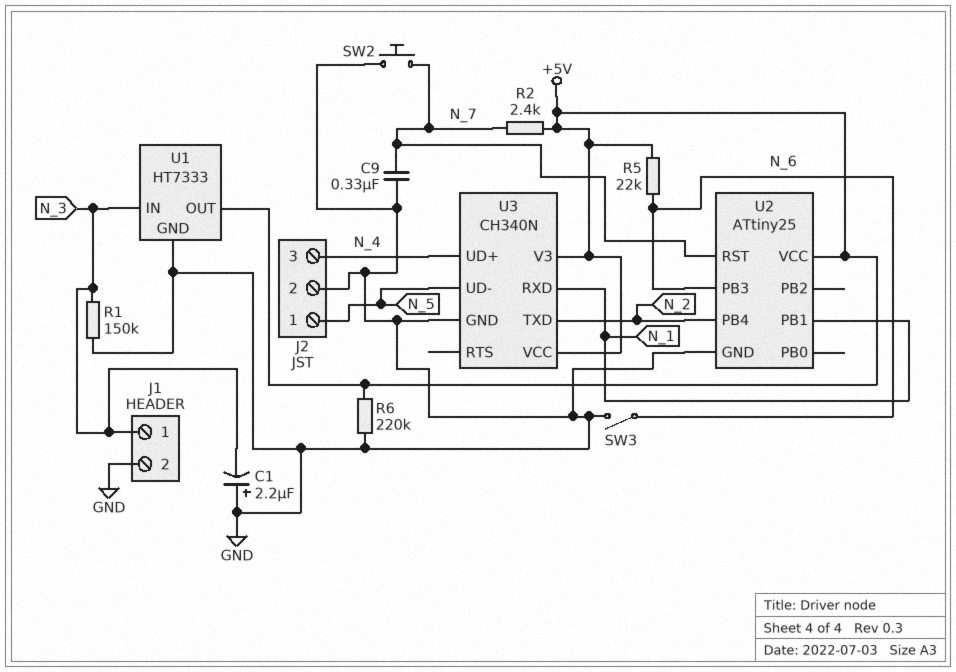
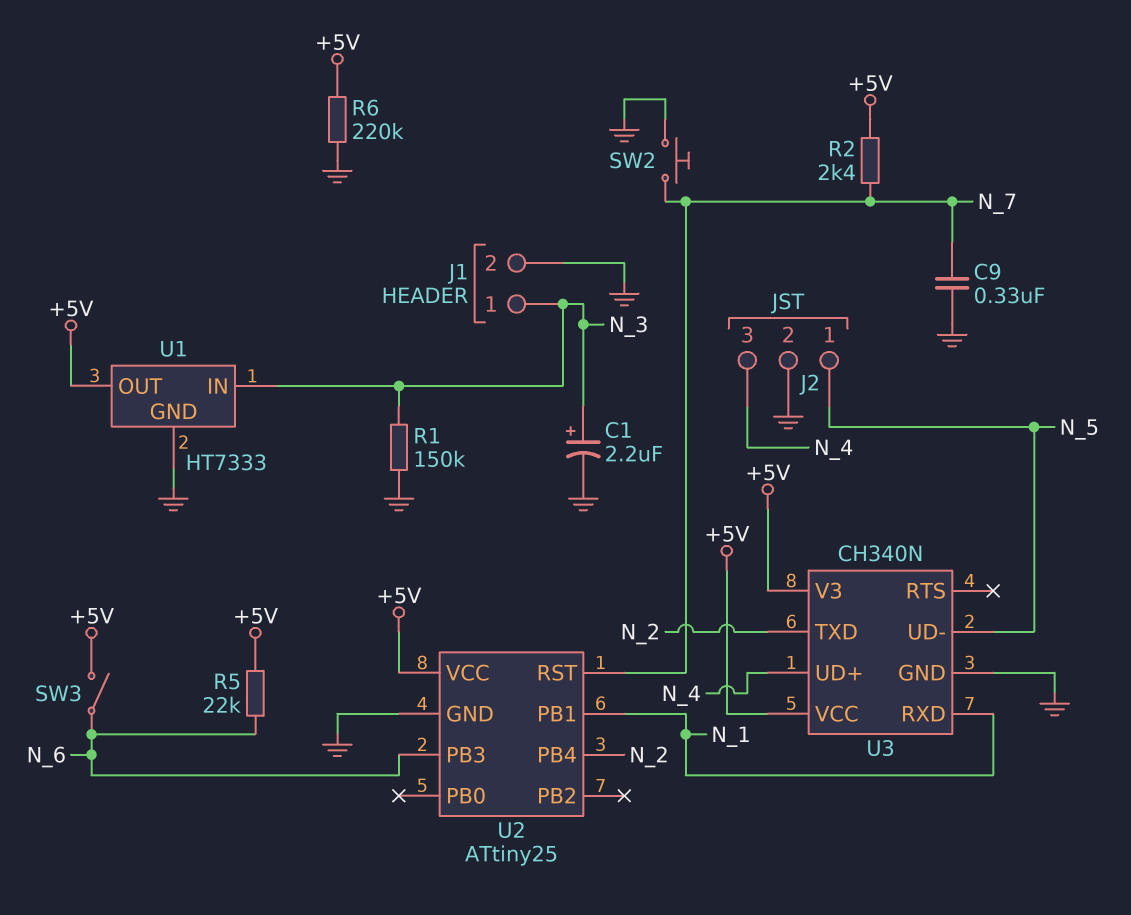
C1: 2.2uF (plus GND, minus N_3) -> 2.2uF (plus N_3, minus GND)
SW3: switch (GND, N_6) -> switch (+5V, N_6)

